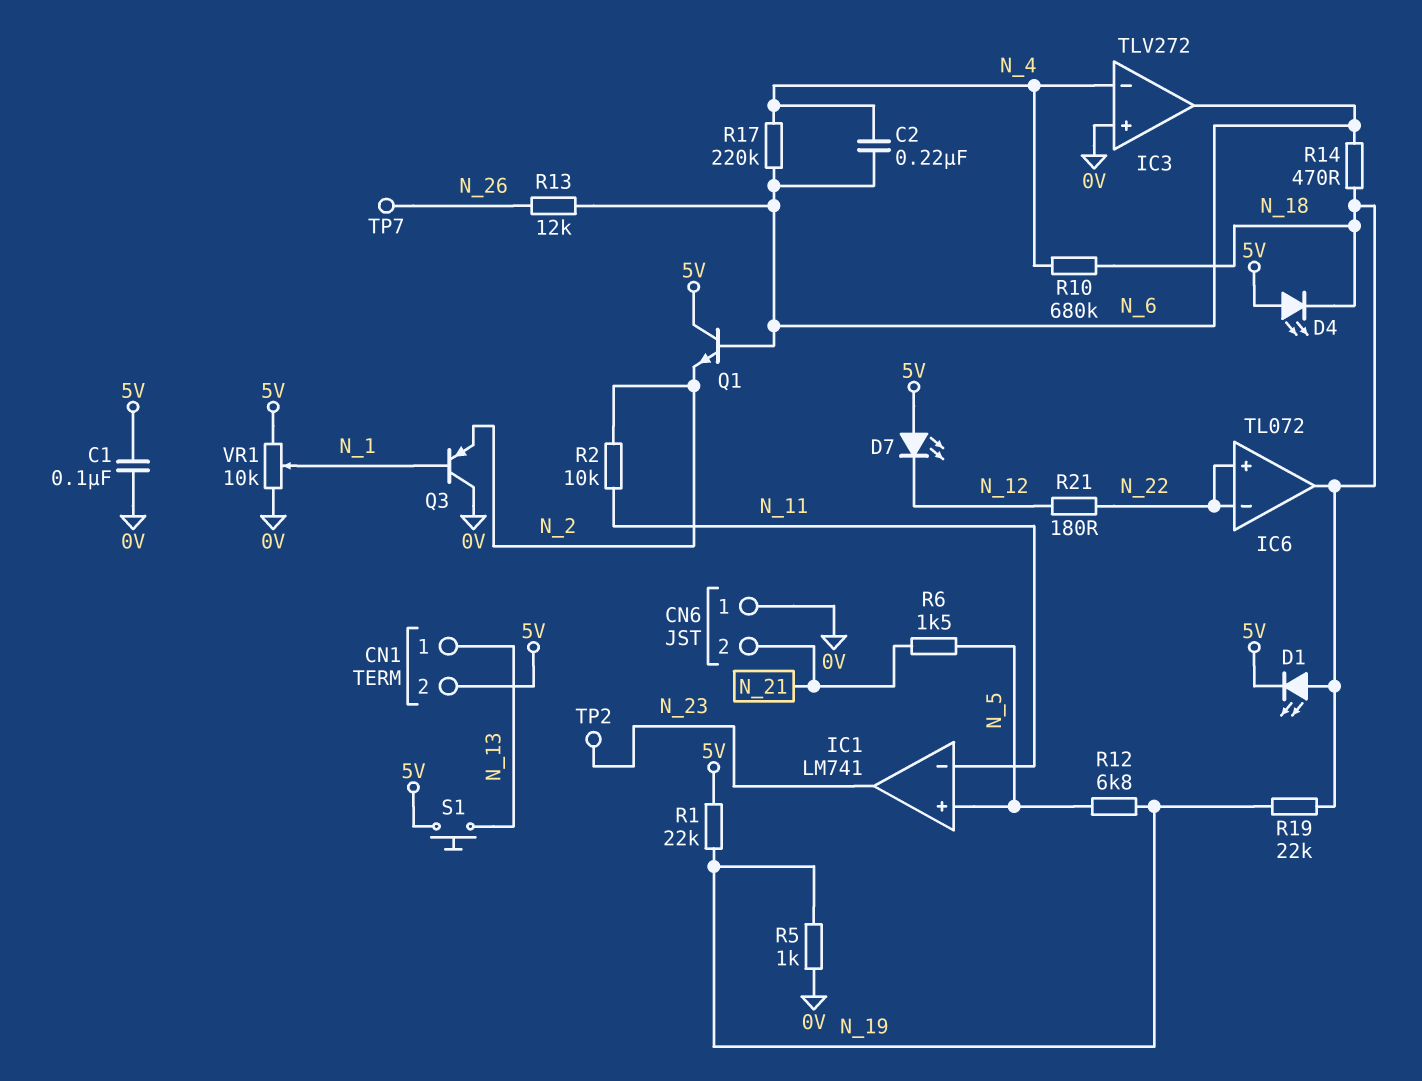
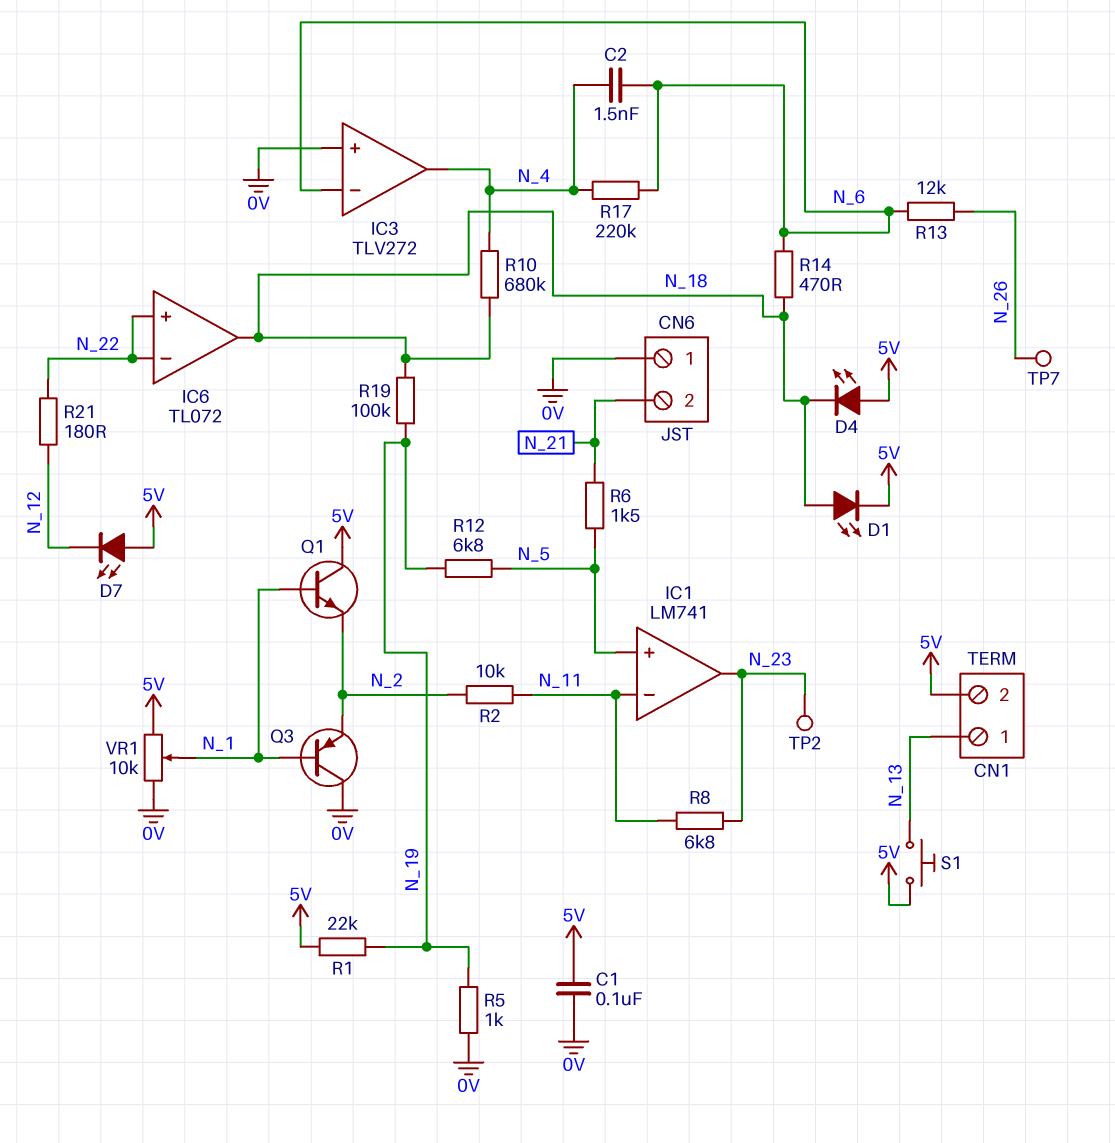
C2: 220nF (N_4, N_6) -> 1.5nF (N_4, N_6)
IC3 pin in-: N_4 -> N_6
IC3 pin out: N_6 -> N_4
Q1: NPN (B N_6, C 5V, E N_2) -> NPN (B N_1, C 5V, E N_2)
R8: none -> 6.8k (N_11, N_23)
R19: 22k (N_18, N_19) -> 100k (N_18, N_19)

